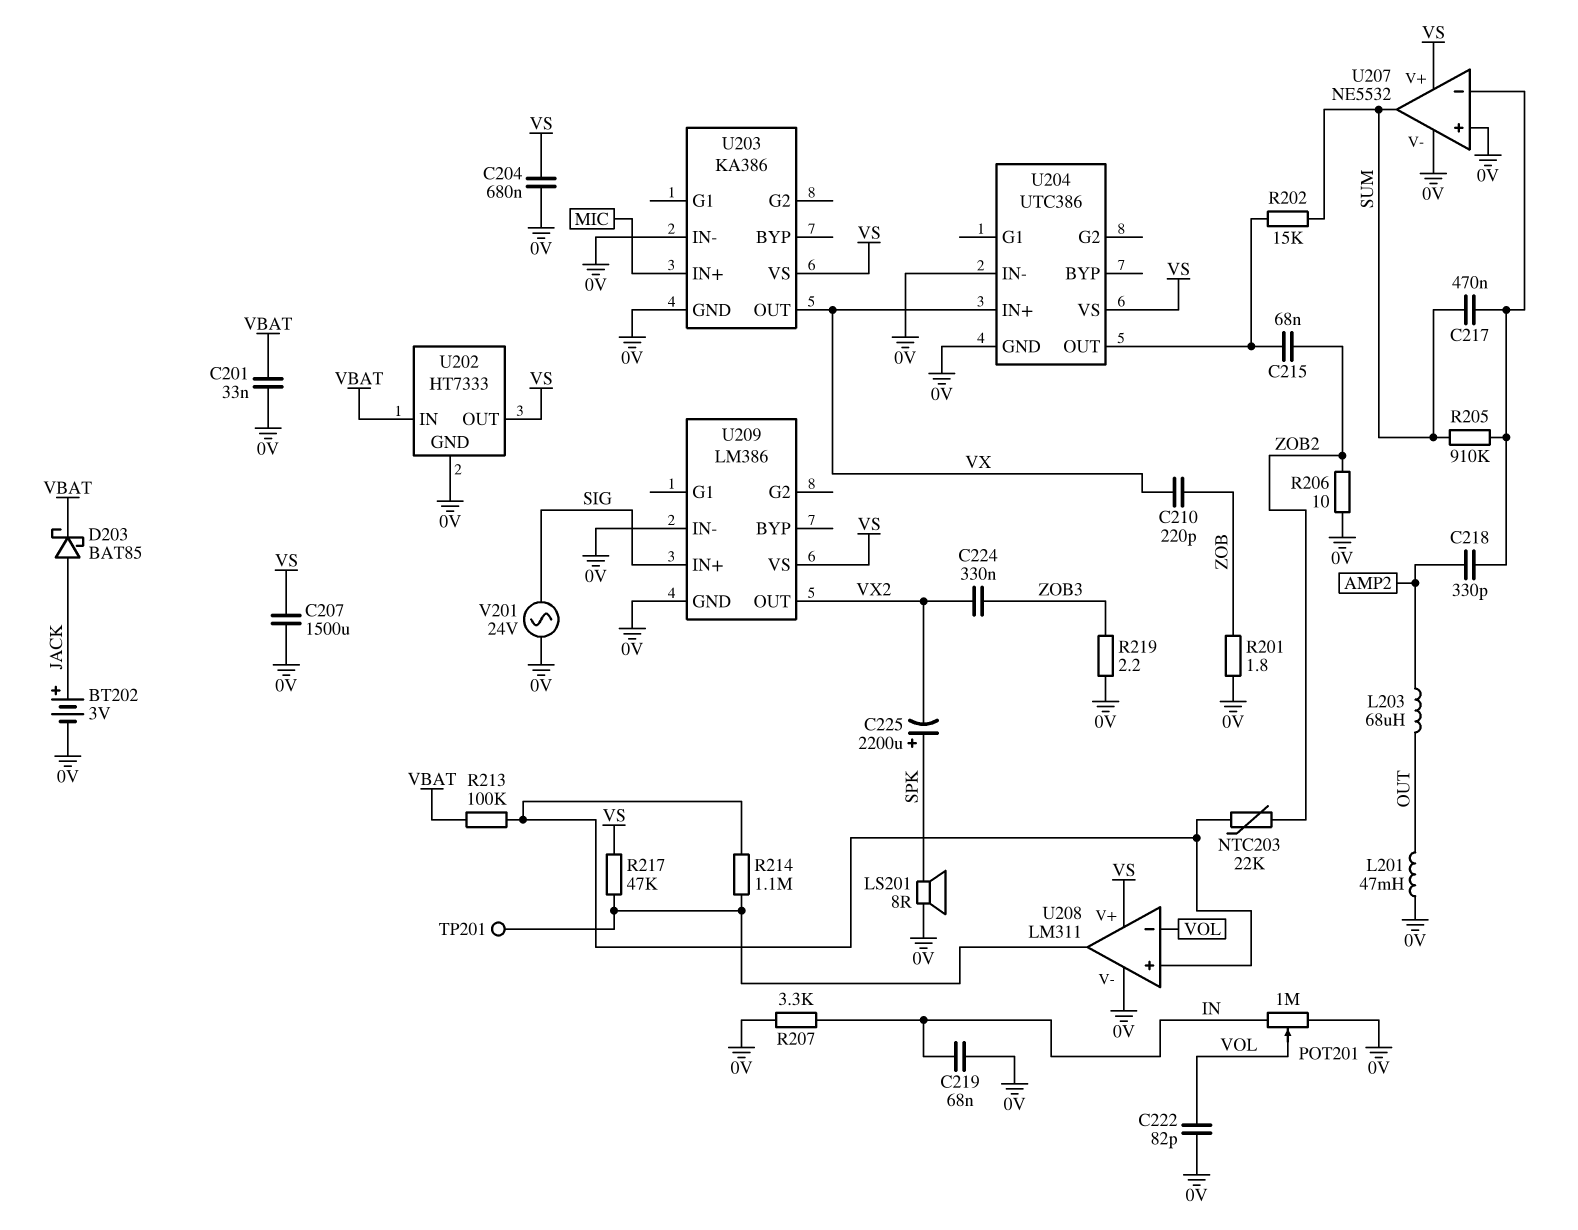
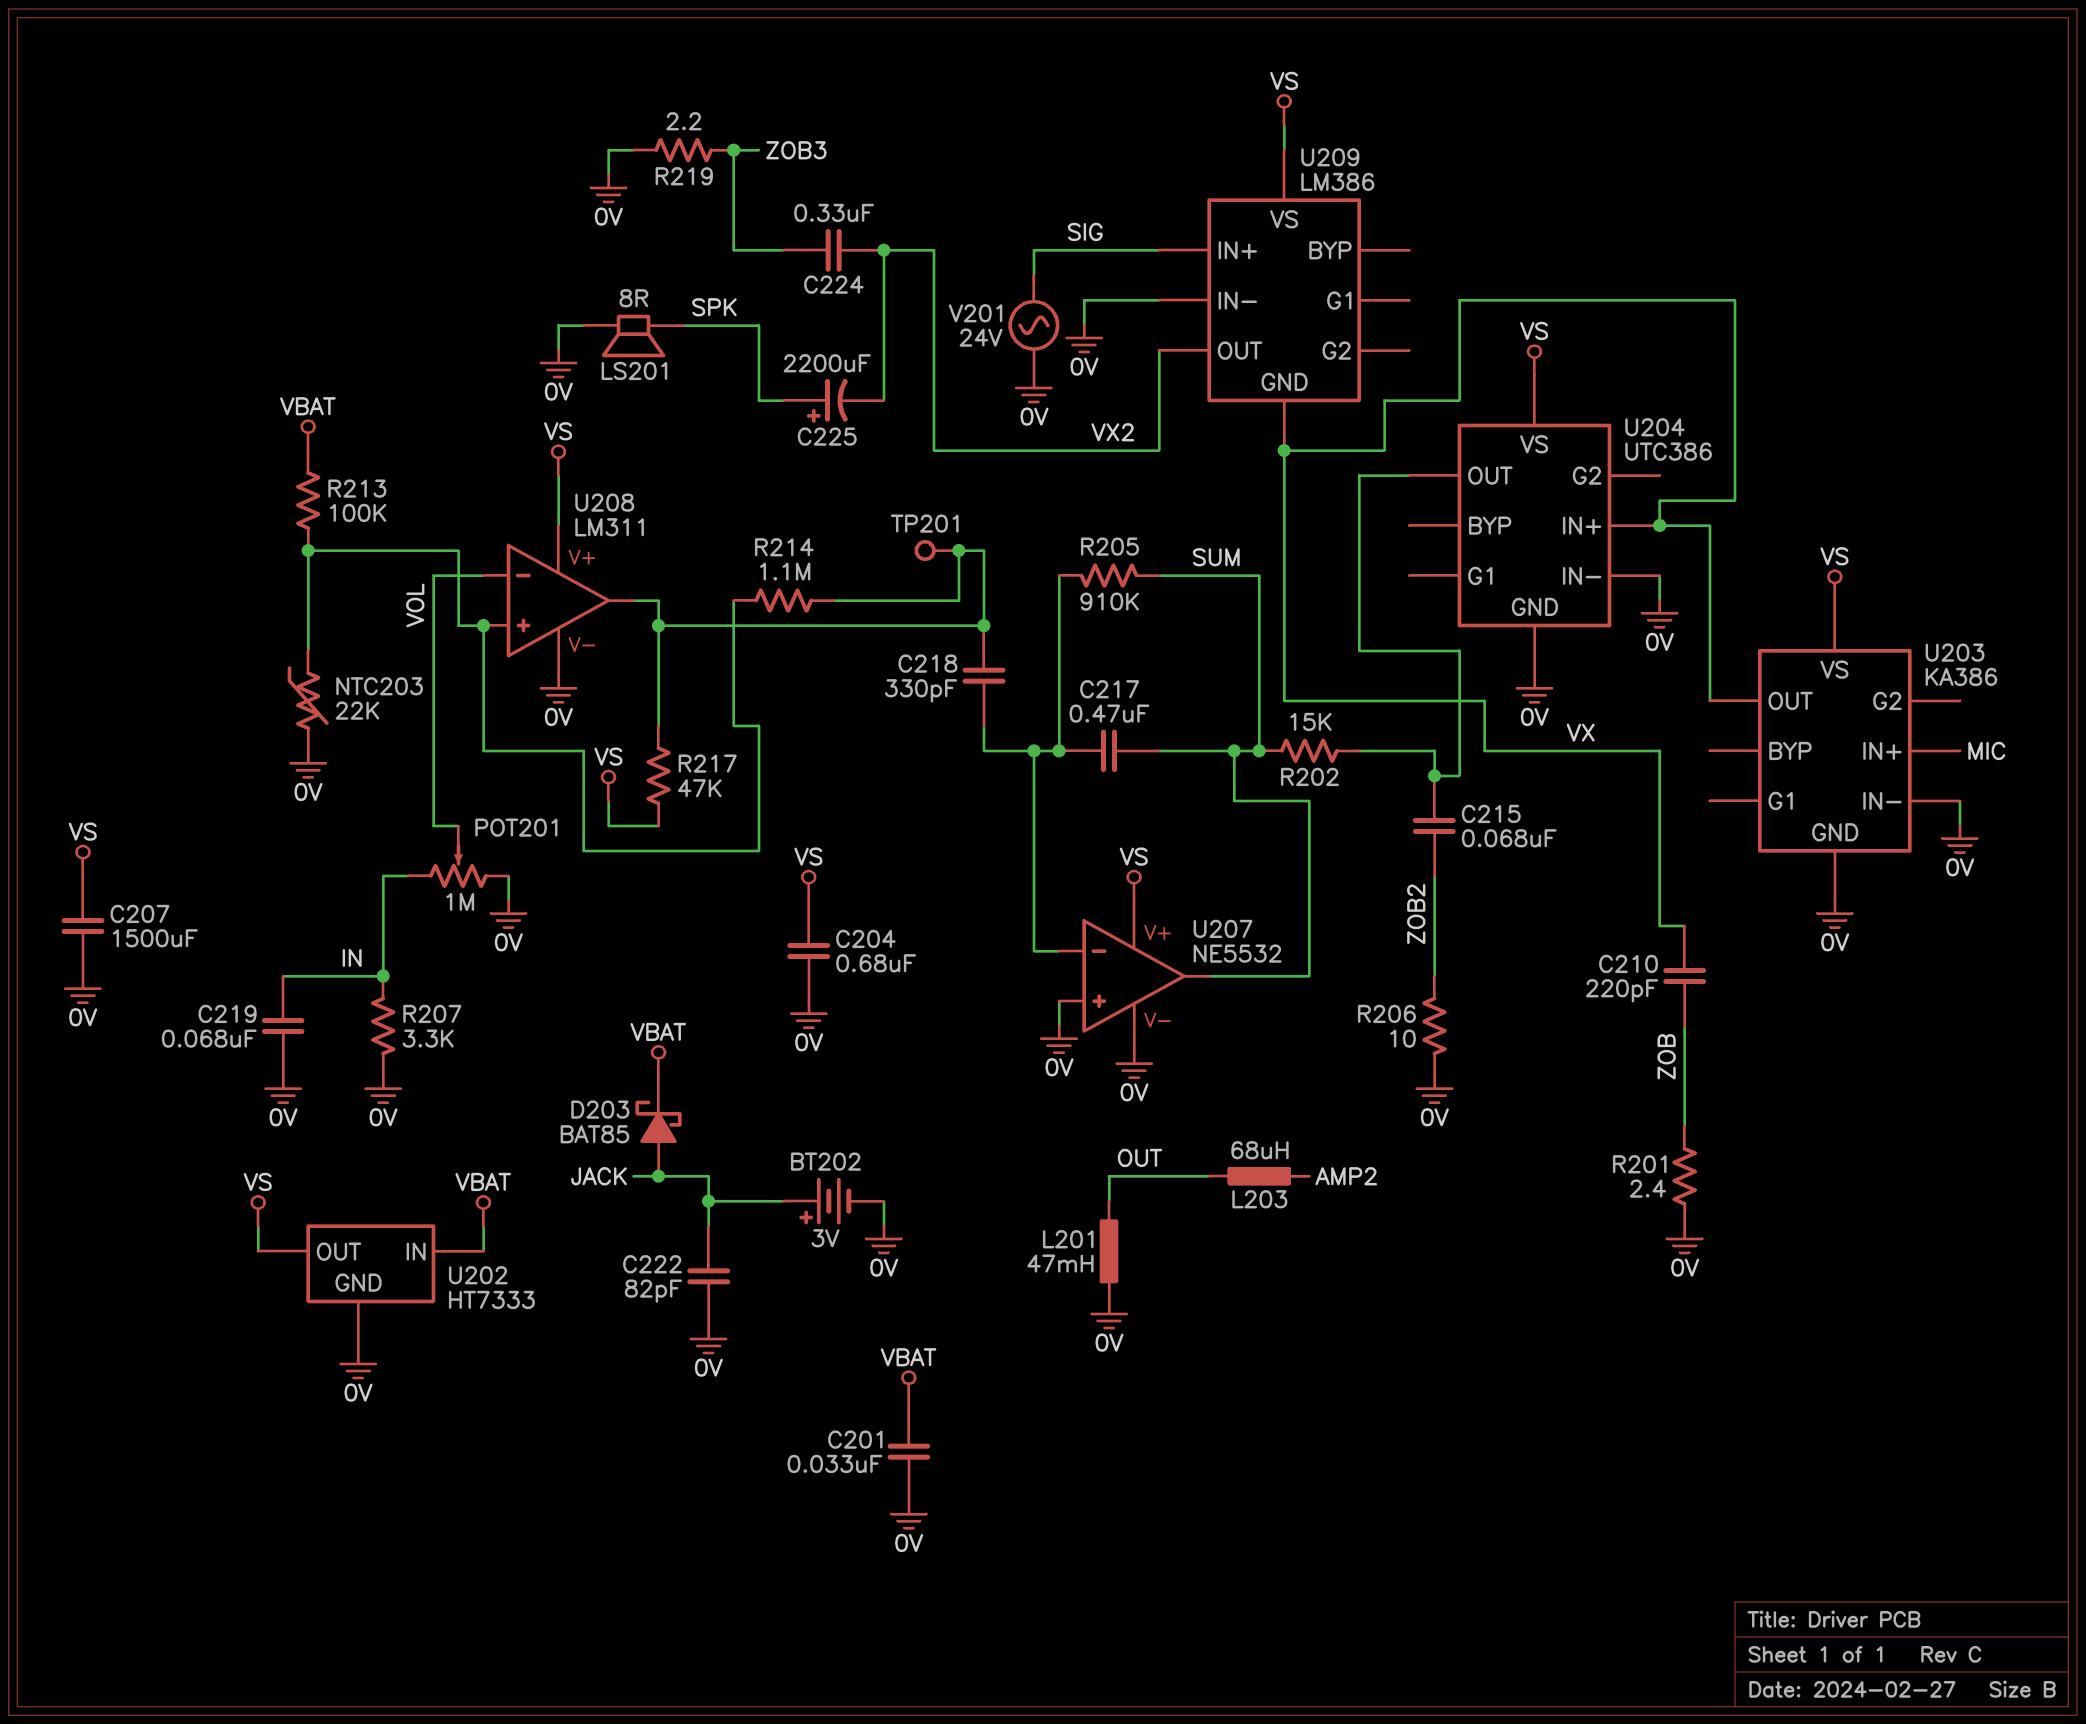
C218: 330pF (AMP2, U207/in-) -> 330pF (U207/in-, U208/out)
C222: 82pF (0V, VOL) -> 82pF (0V, JACK)
NTC203: 22k (U208/in+, ZOB2) -> 22k (0V, U208/in+)
R201: 1.8 (0V, ZOB) -> 2.4 (0V, ZOB)
U209 pin GND: 0V -> VX

